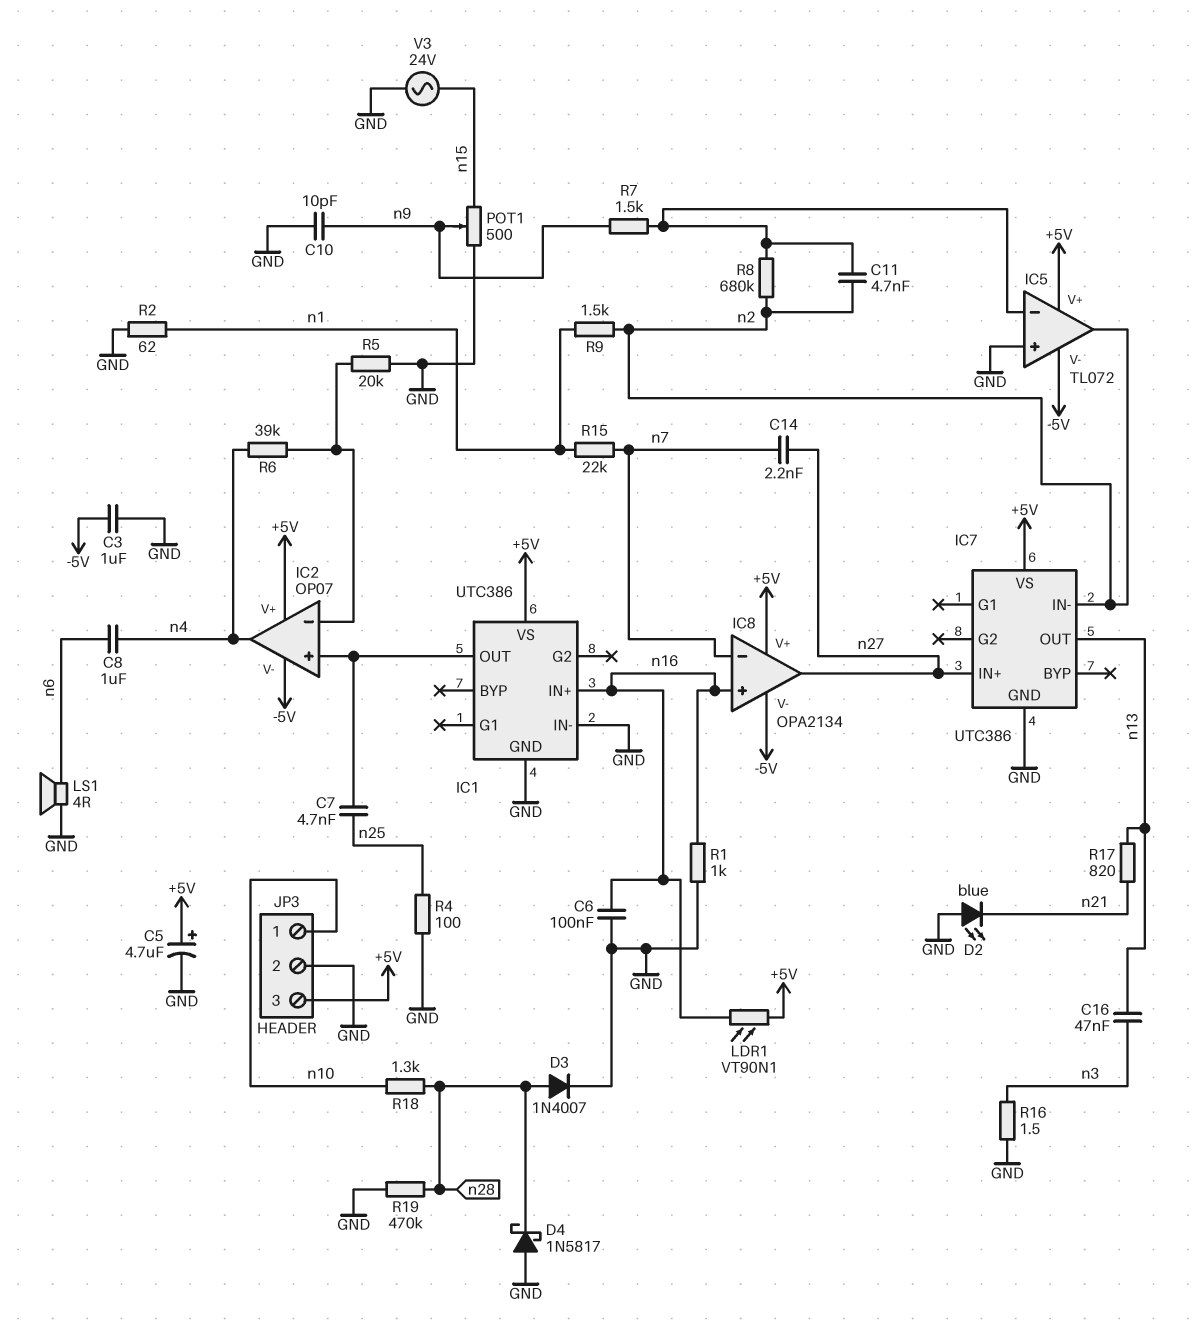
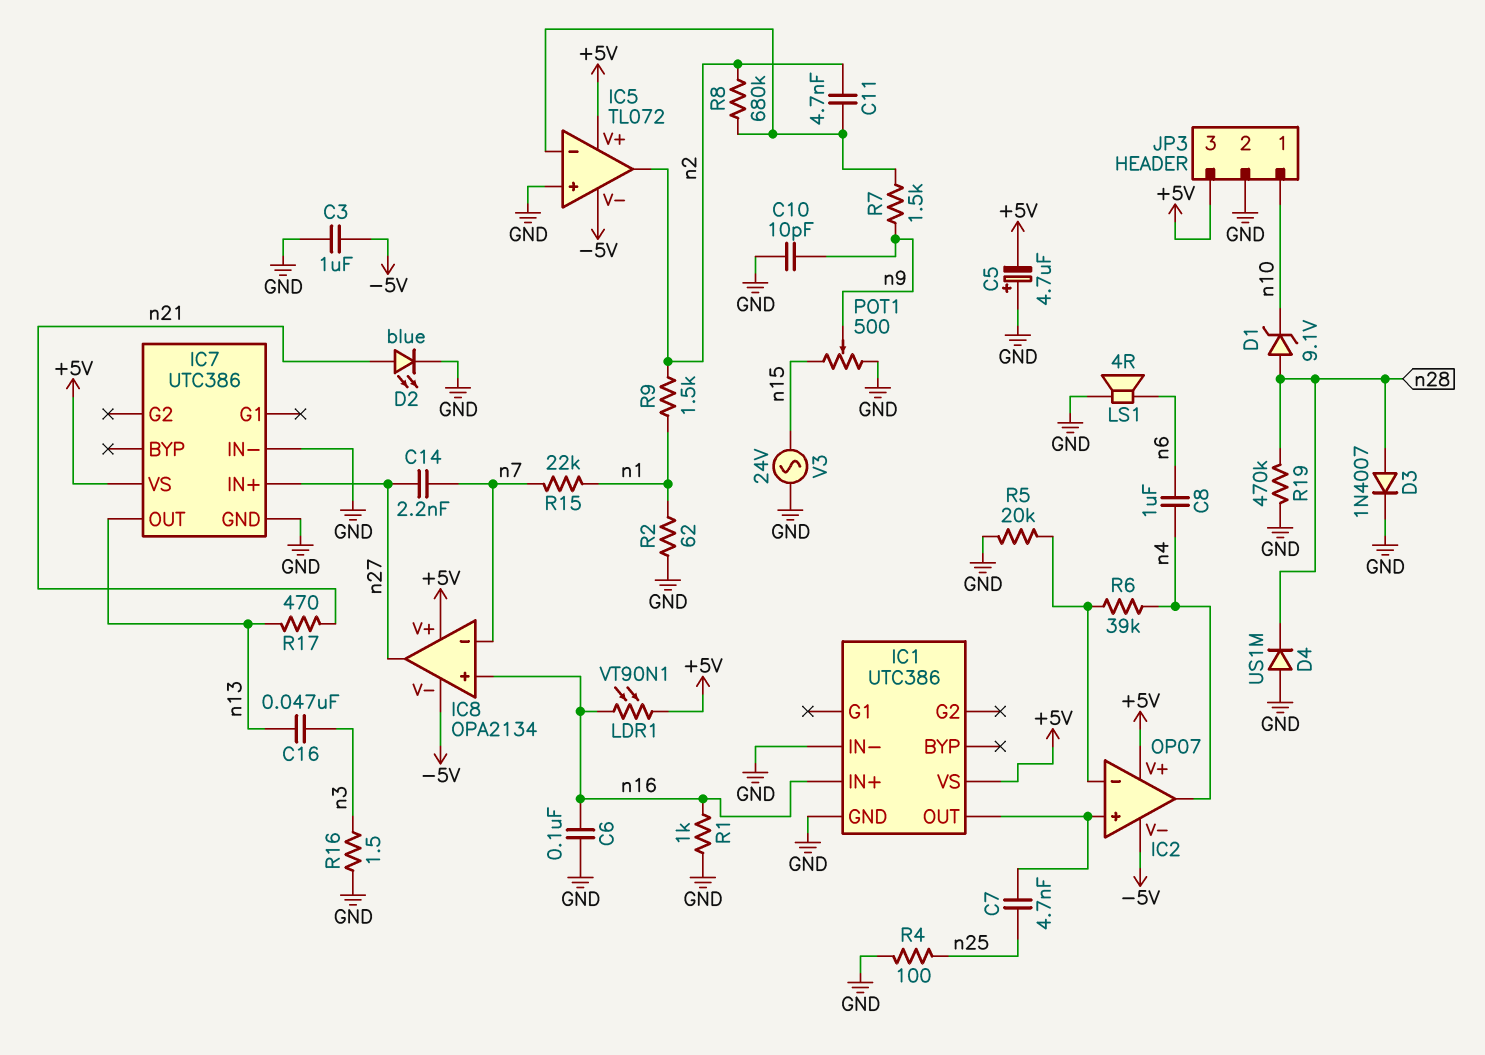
C5: 4.7uF (plus +5V, minus GND) -> 4.7uF (plus GND, minus +5V)
D1: none -> zener 9.1V (A n28, K n10)
D2: LED blue (A GND, K n21) -> LED blue (A n21, K GND)
D4: schottky 1N5817 (A GND, K n28) -> diode US1M (A GND, K n28)
IC7 pin IN-: n2 -> GND
R17: 820 (n13, n21) -> 470 (n13, n21)
R18: 1.3k (n10, n28) -> none

